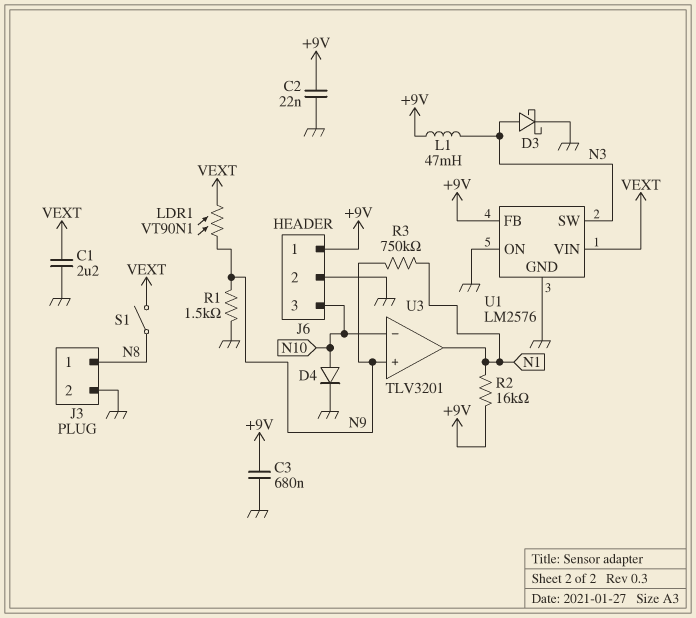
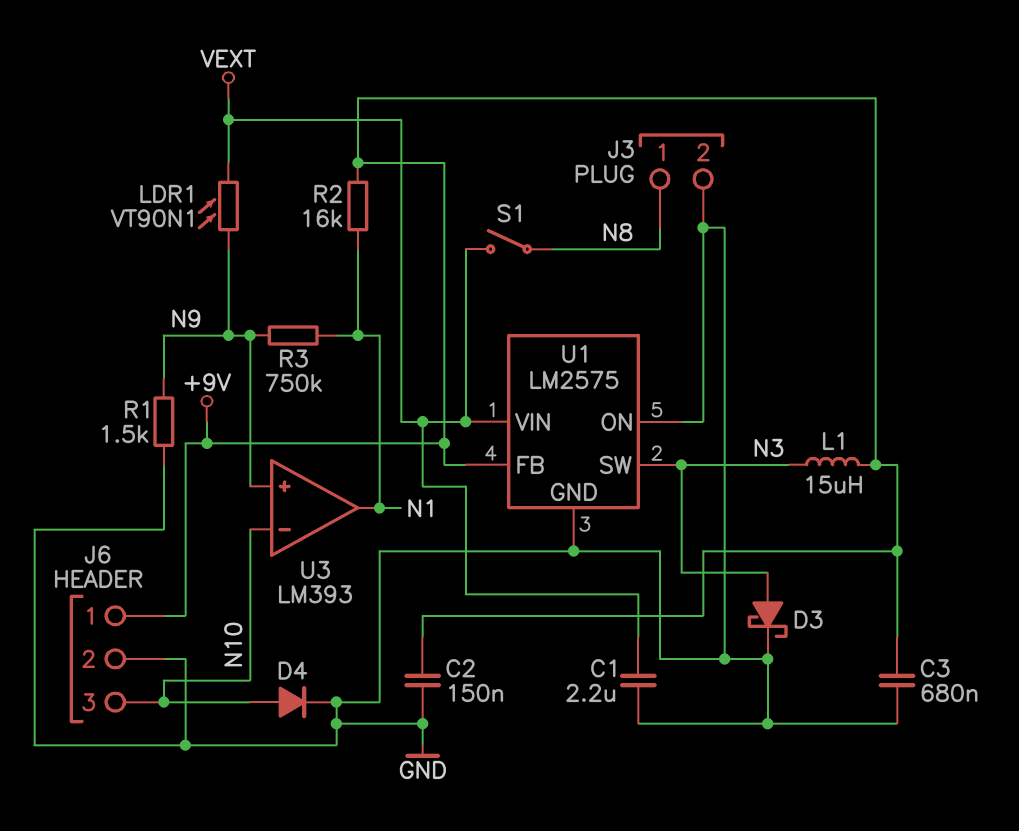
C2: 22nF (+9V, GND) -> 150nF (+9V, GND)
L1: 47mH (+9V, N3) -> 15uH (+9V, N3)
U1: LM2576 -> LM2575
U3: TLV3201 -> LM393

